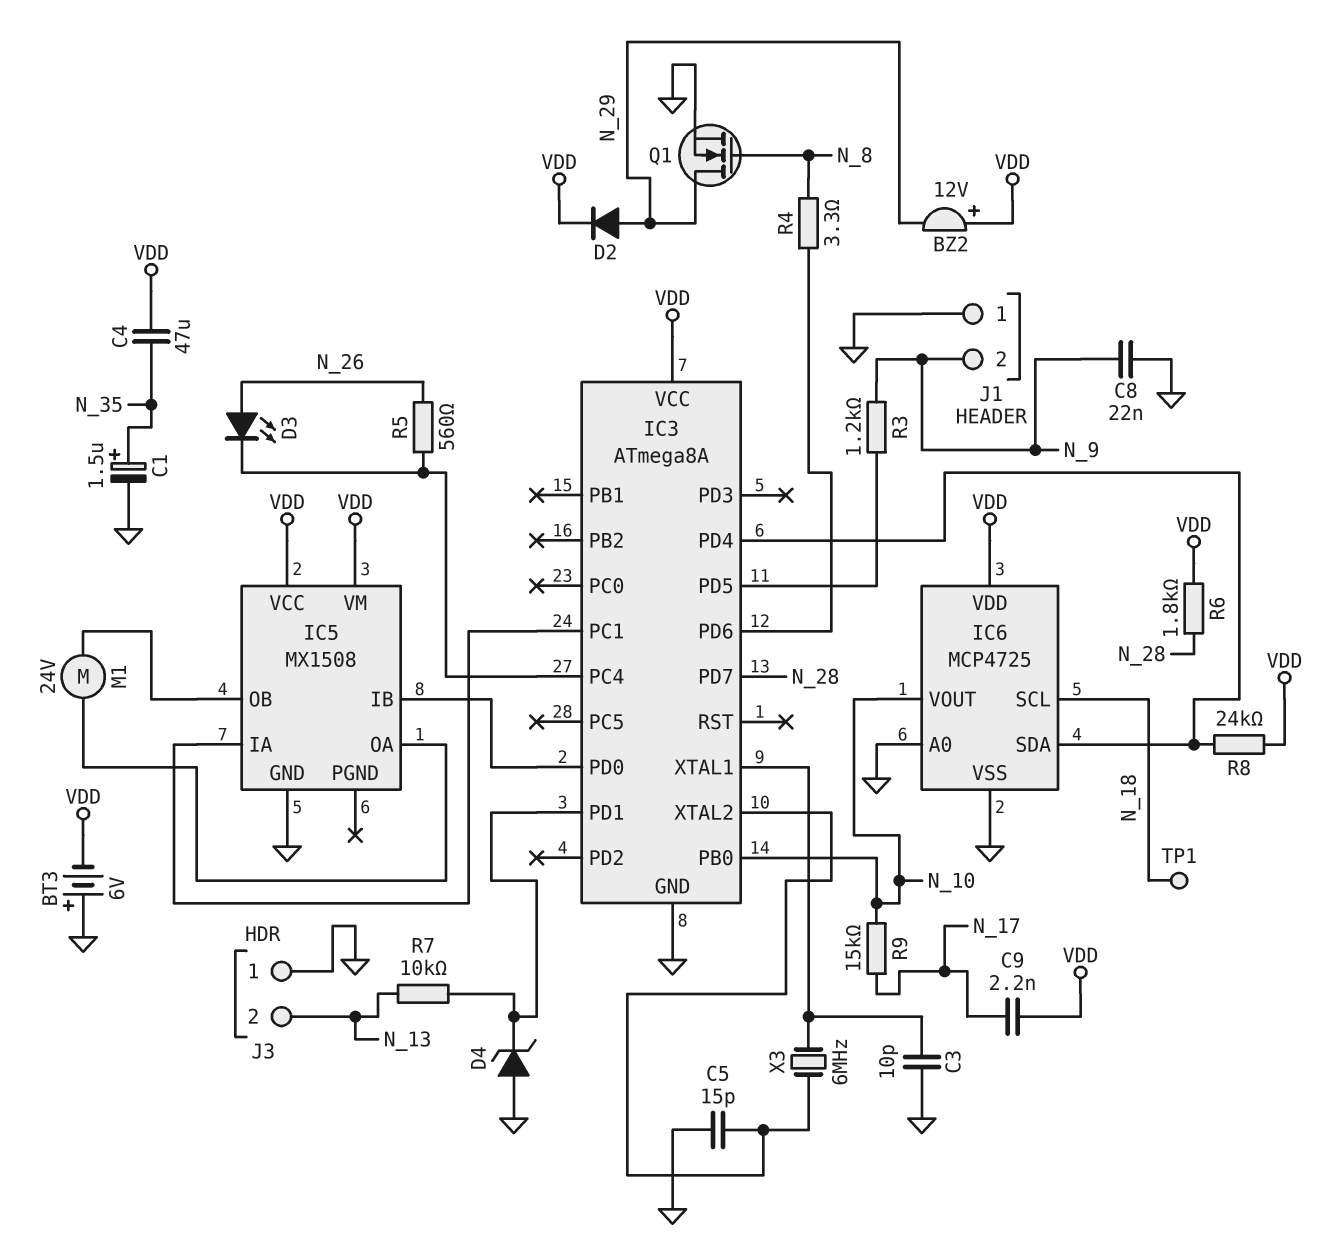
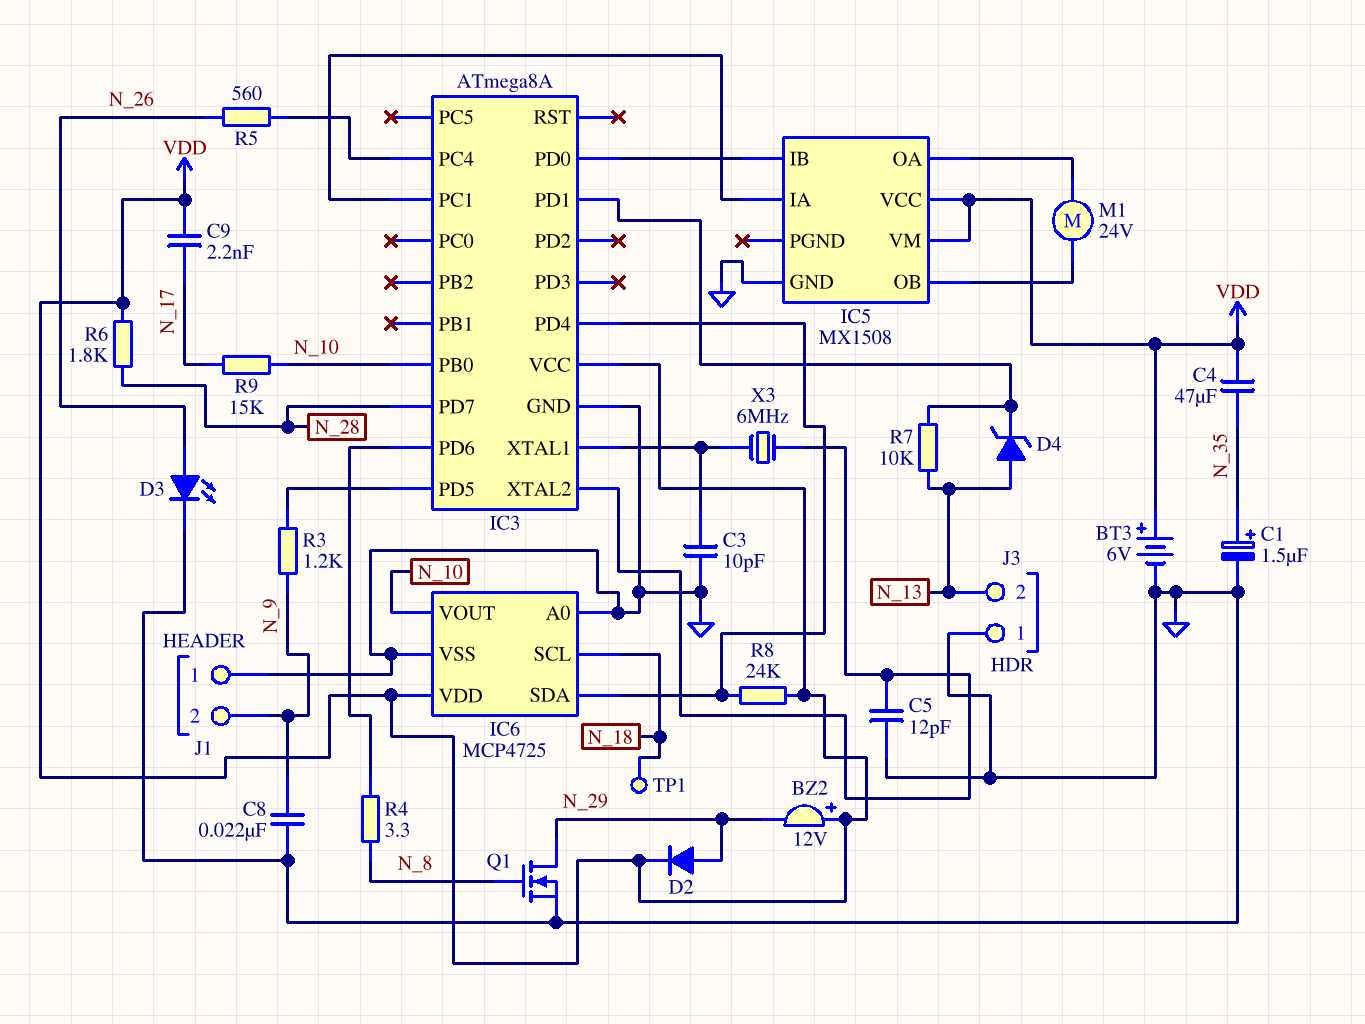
BT3: 6V (plus GND, minus VDD) -> 6V (plus VDD, minus GND)
C5: 15pF (GND, IC3/XTAL2) -> 12pF (GND, IC3/XTAL2)
D3: LED (A N_26, K IC3/PC4) -> LED (A N_26, K GND)
D4: zener (A GND, K IC3/PD1) -> zener (A N_13, K IC3/PD1)

